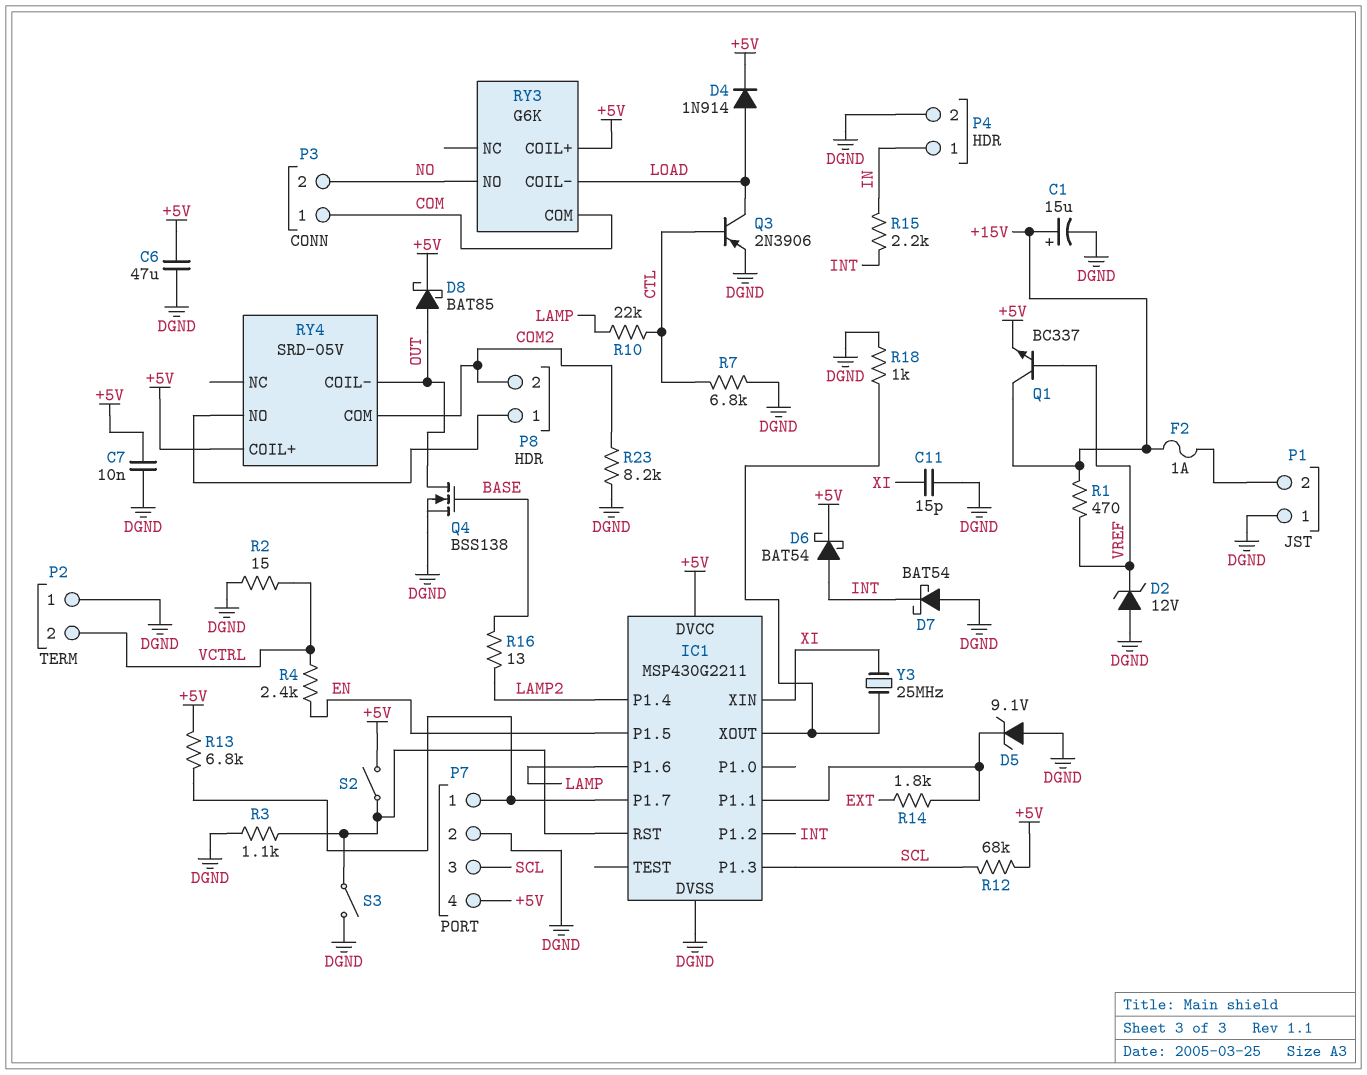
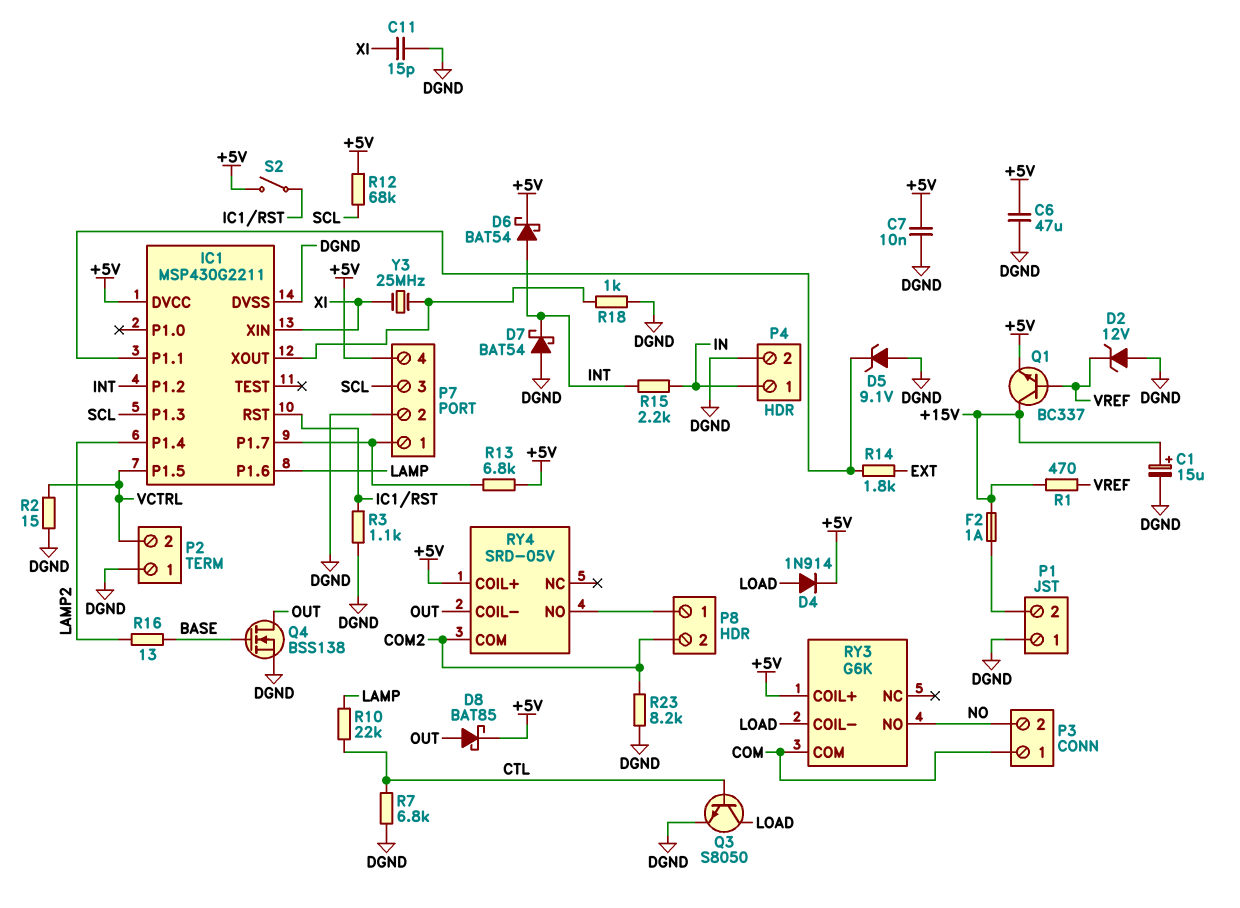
IC1 pin P1.5: EN -> VCTRL
Q3: PNP 2N3906 (B CTL, C LOAD, E DGND) -> NPN S8050 (B CTL, C LOAD, E DGND)
R4: 2.4k (EN, VCTRL) -> none
S3: switch (DGND, IC1/RST) -> none

